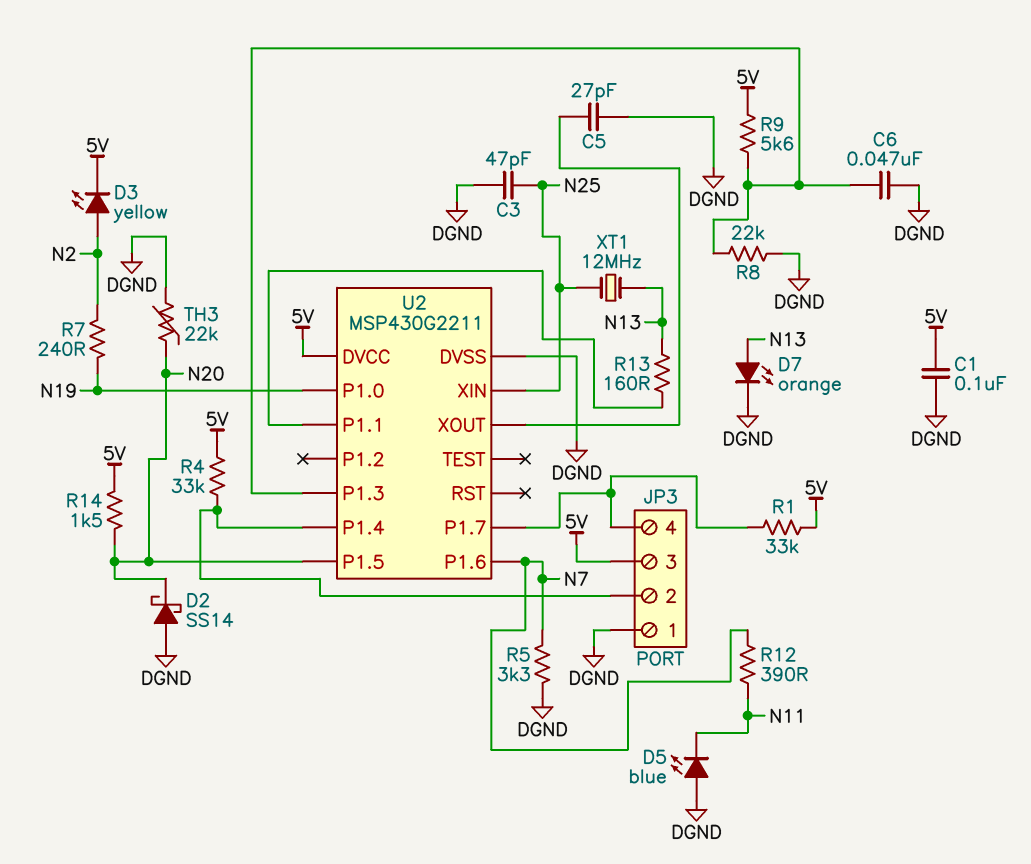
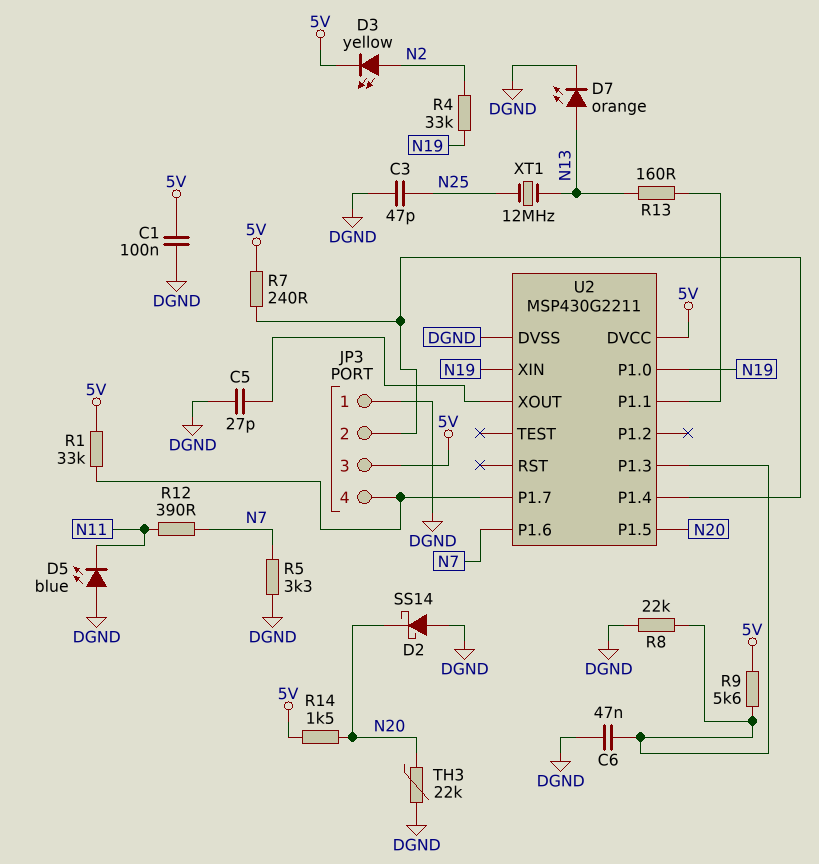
R4: 33k (5V, JP3/2) -> 33k (N2, N19)
R7: 240 (N2, N19) -> 240 (5V, JP3/2)
U2 pin XIN: N25 -> N19

